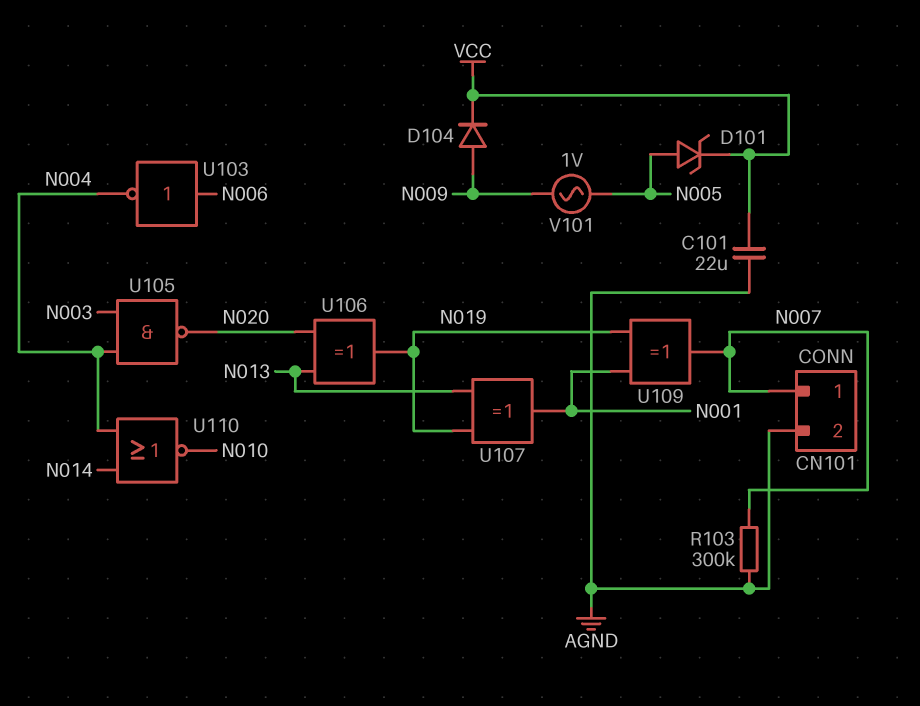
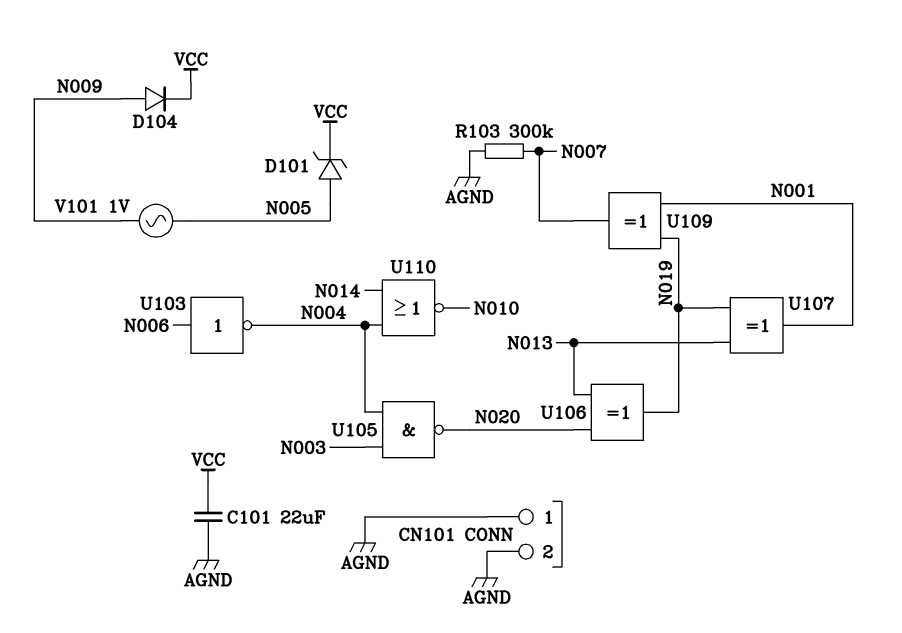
CN101 pin 1: N007 -> AGND

